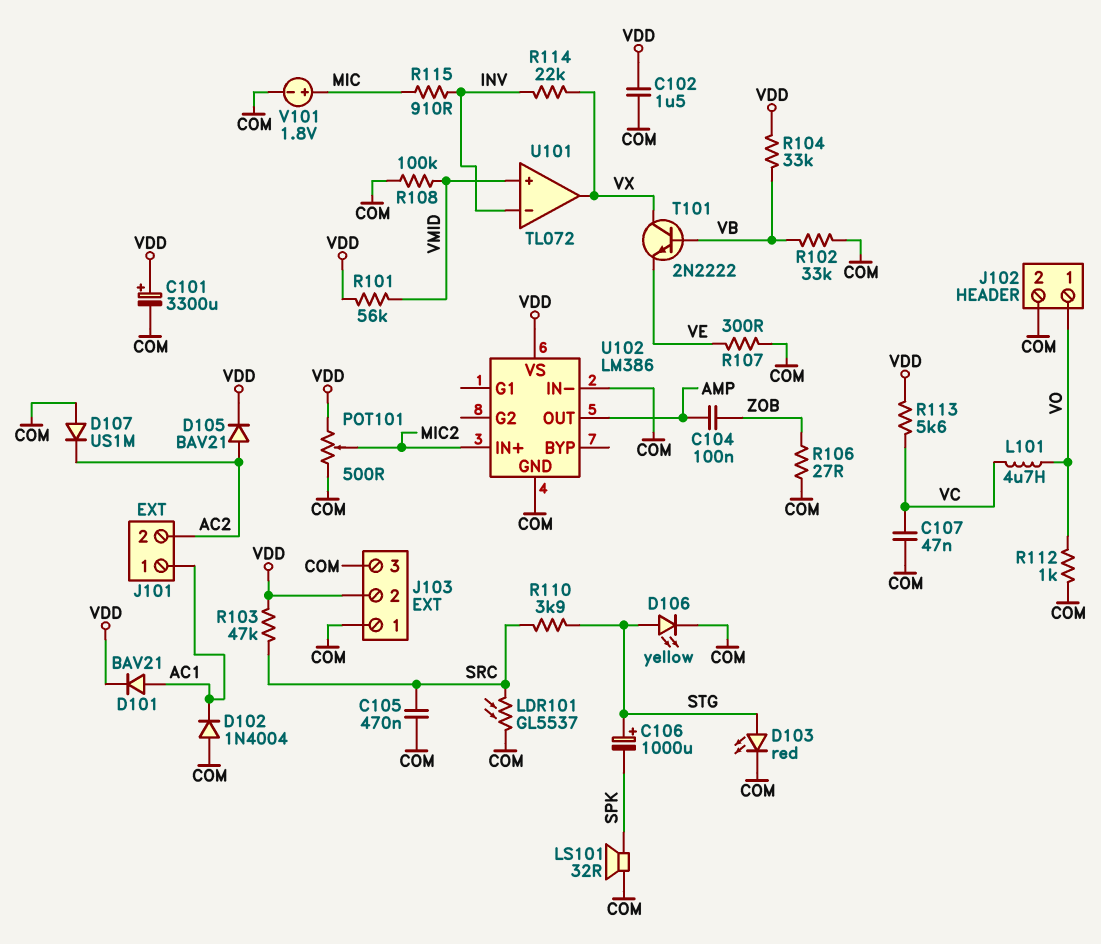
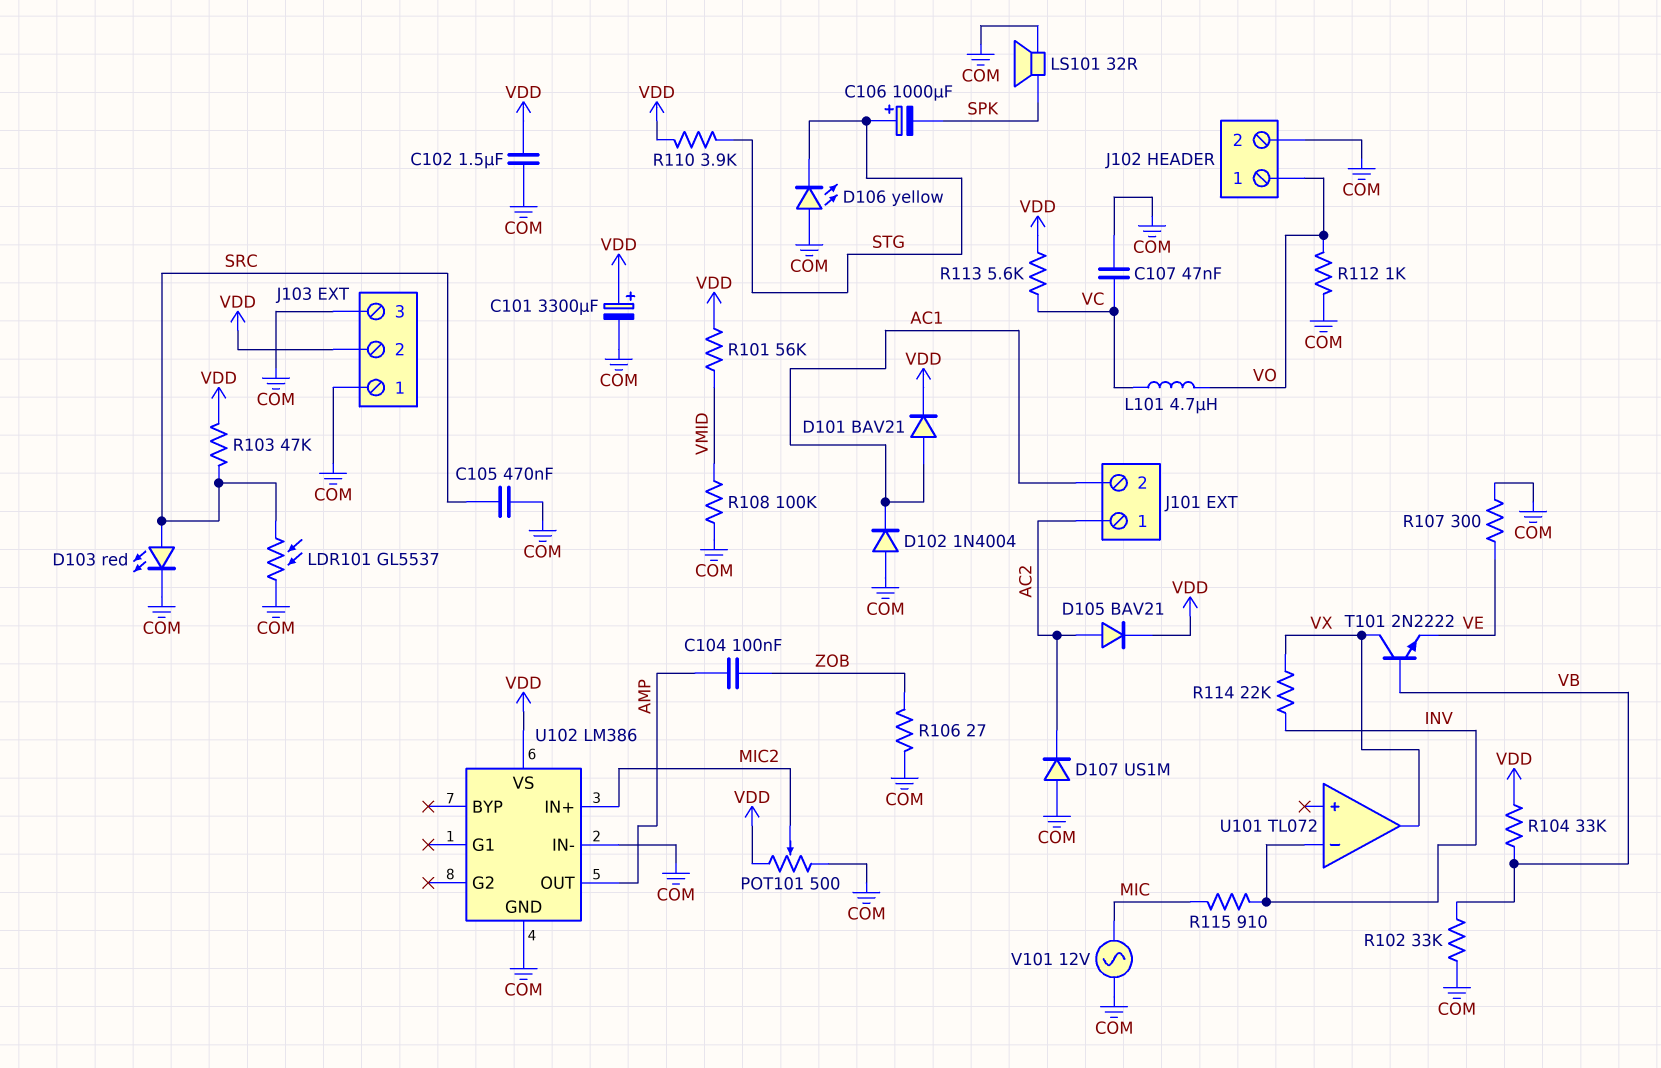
D103: LED red (A STG, K COM) -> LED red (A SRC, K COM)
D106: LED yellow (A STG, K COM) -> LED yellow (A COM, K STG)
J101 pin 1: AC1 -> AC2
J101 pin 2: AC2 -> AC1
R110: 3.9k (SRC, STG) -> 3.9k (STG, VDD)
U101 pin in+: VMID -> none
V101: 1.8V (plus MIC, minus COM) -> AC 12V (COM, MIC)

